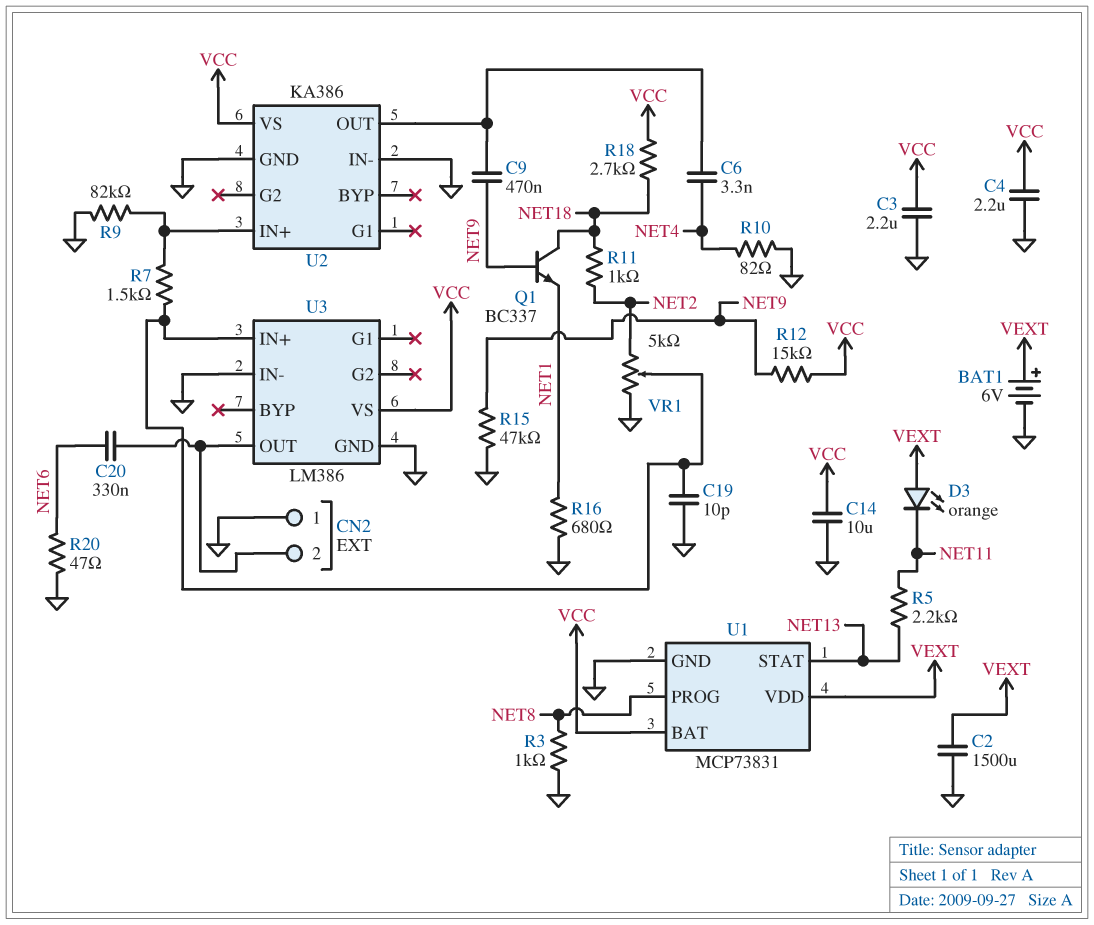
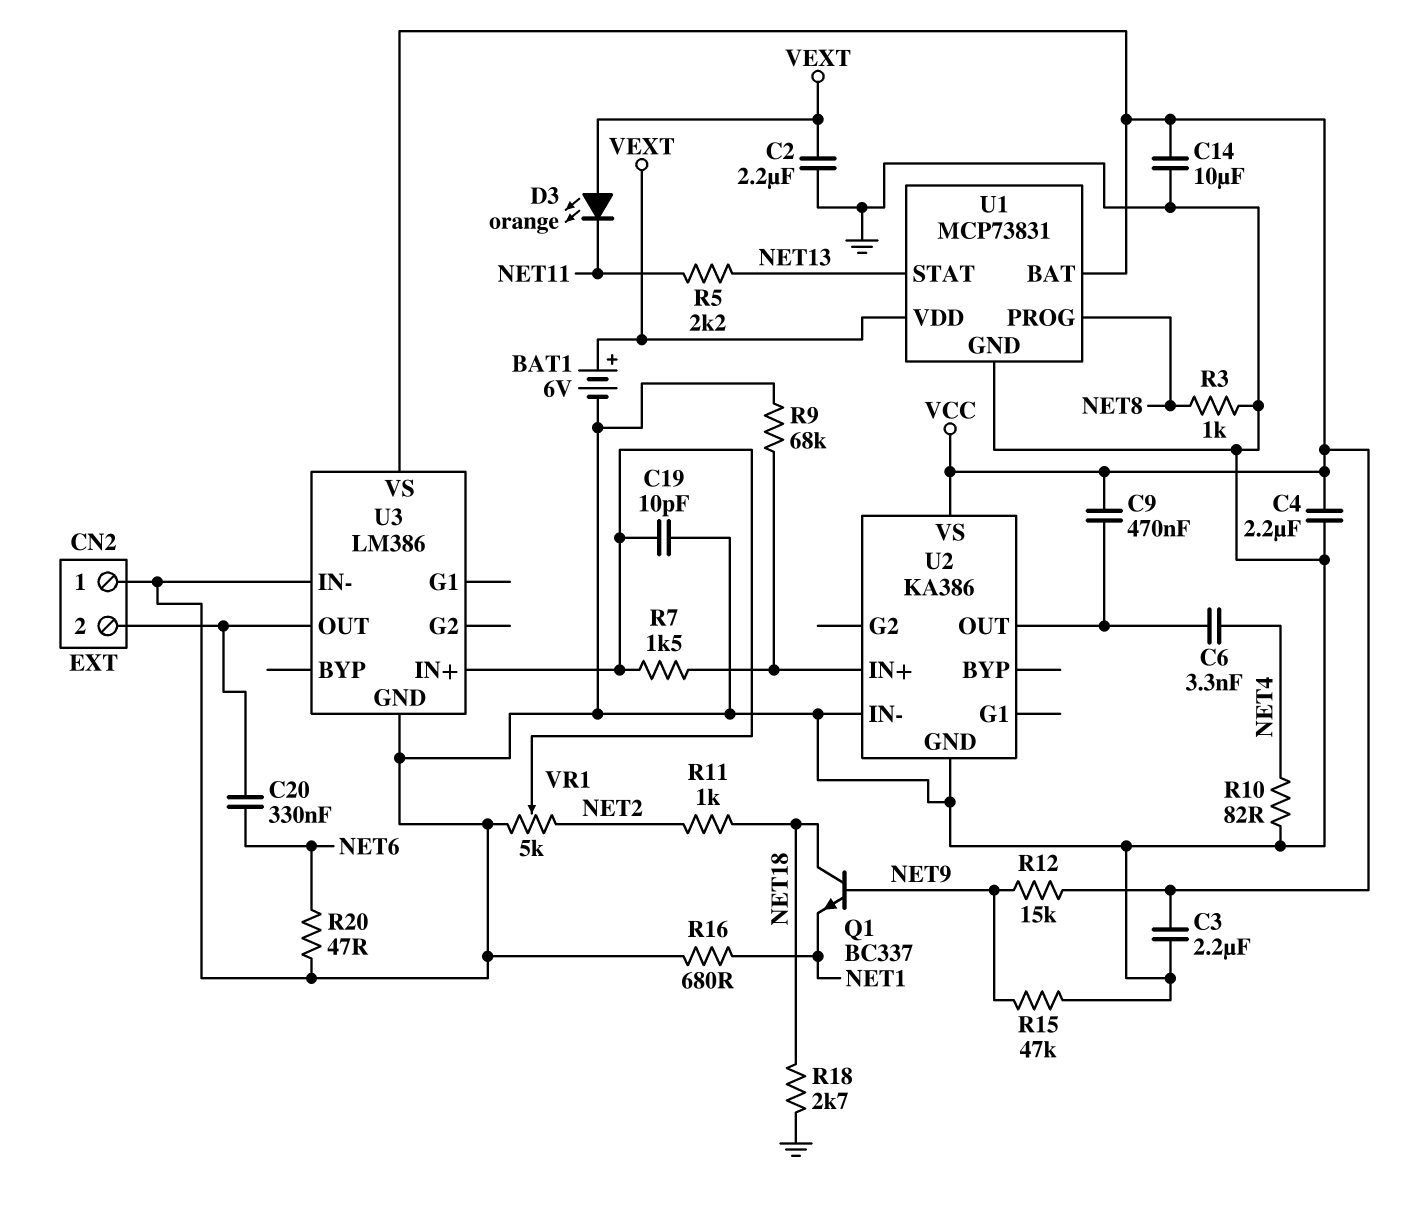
C2: 1500uF (GND, VEXT) -> 2.2uF (GND, VEXT)
C9: 470nF (NET9, U2/OUT) -> 470nF (U2/OUT, VCC)
R9: 82k (GND, U2/IN+) -> 68k (GND, U2/IN+)
R18: 2.7k (NET18, VCC) -> 2.7k (GND, NET18)

